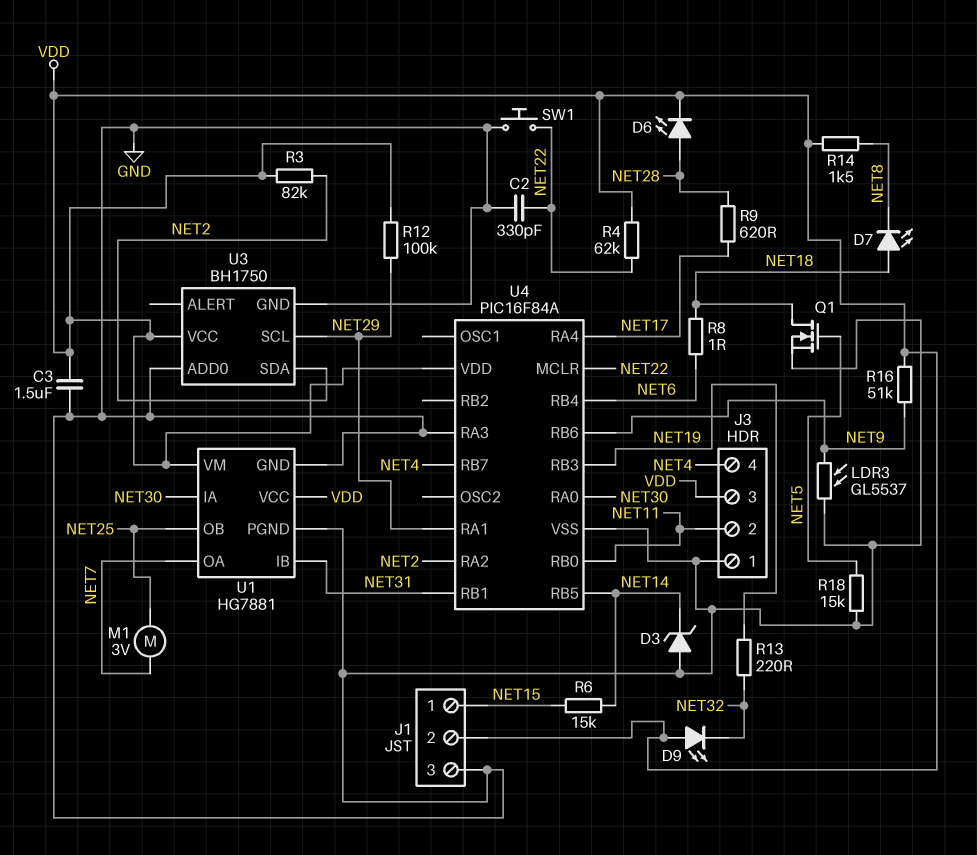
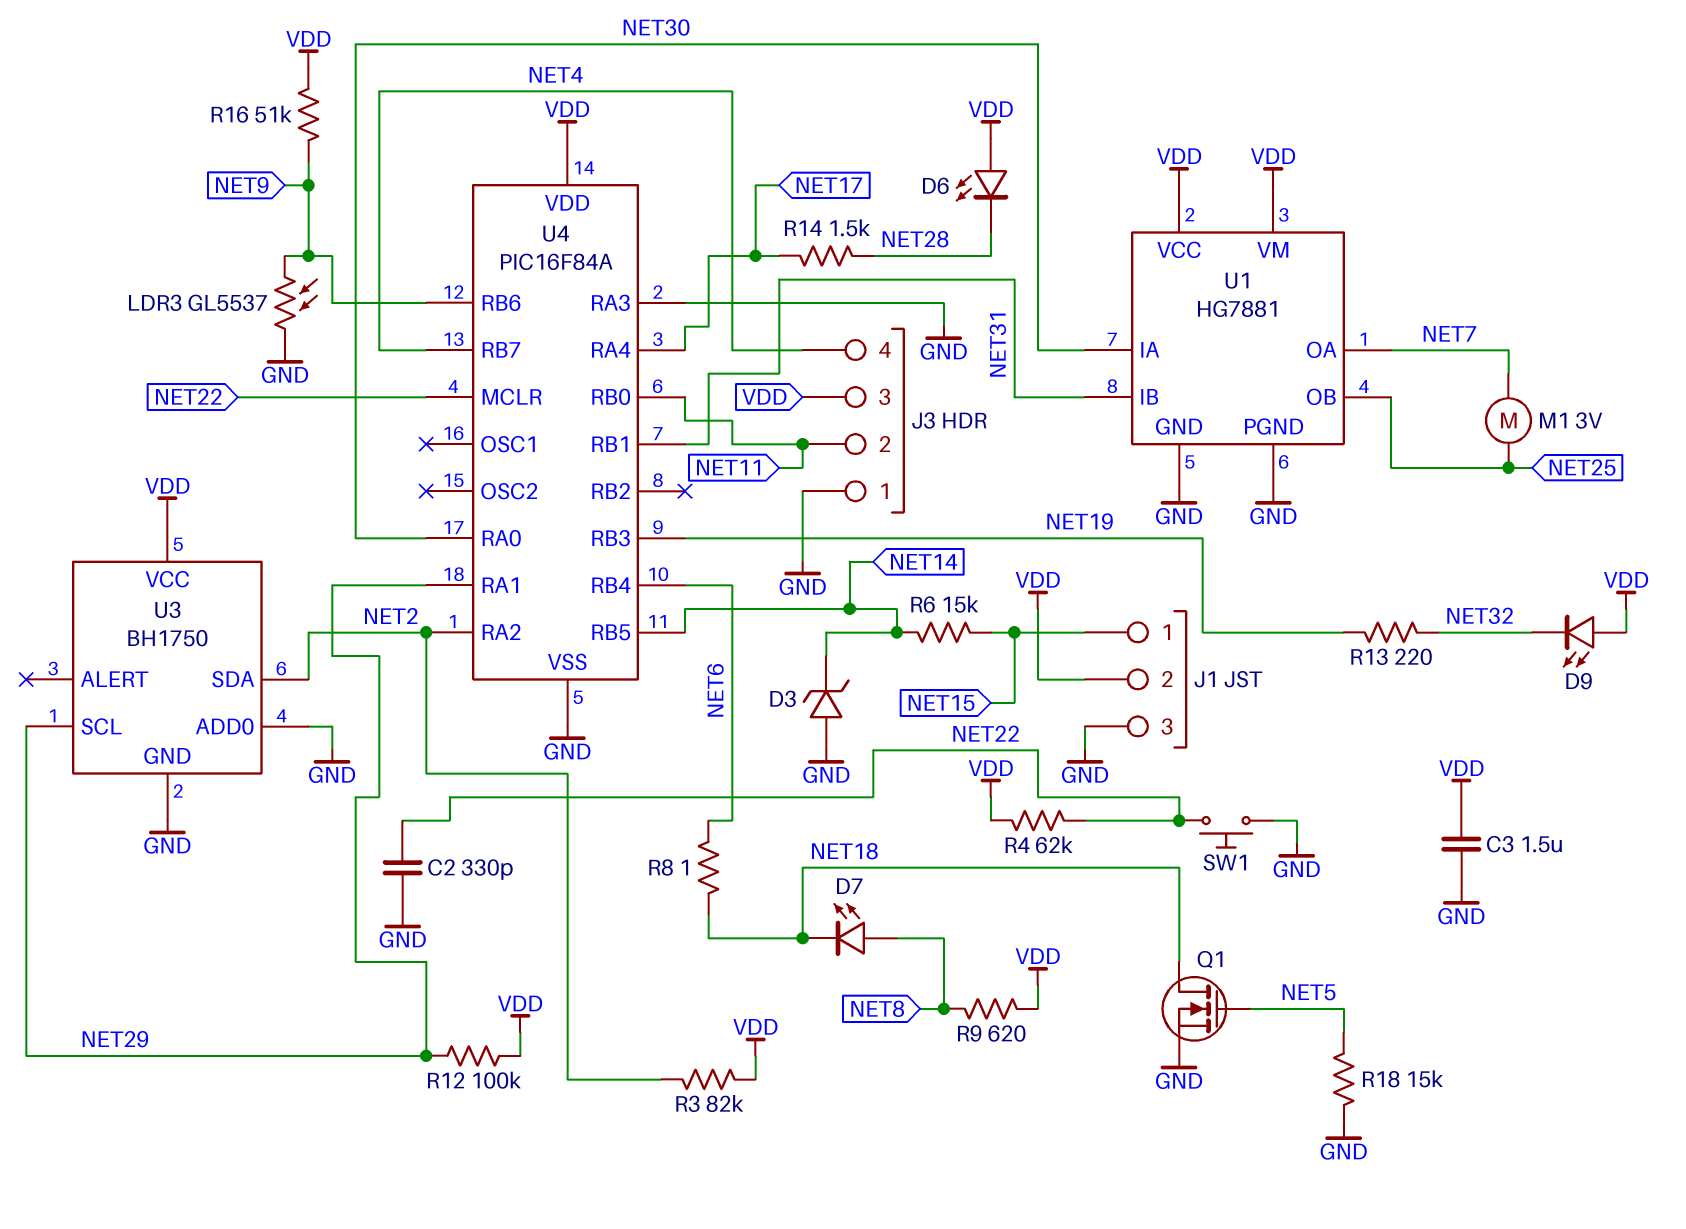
D6: LED (A NET28, K VDD) -> LED (A VDD, K NET28)
D7: LED (A NET18, K NET8) -> LED (A NET8, K NET18)
R9: 620 (NET17, NET28) -> 620 (NET8, VDD)
R14: 1.5k (NET8, VDD) -> 1.5k (NET17, NET28)

